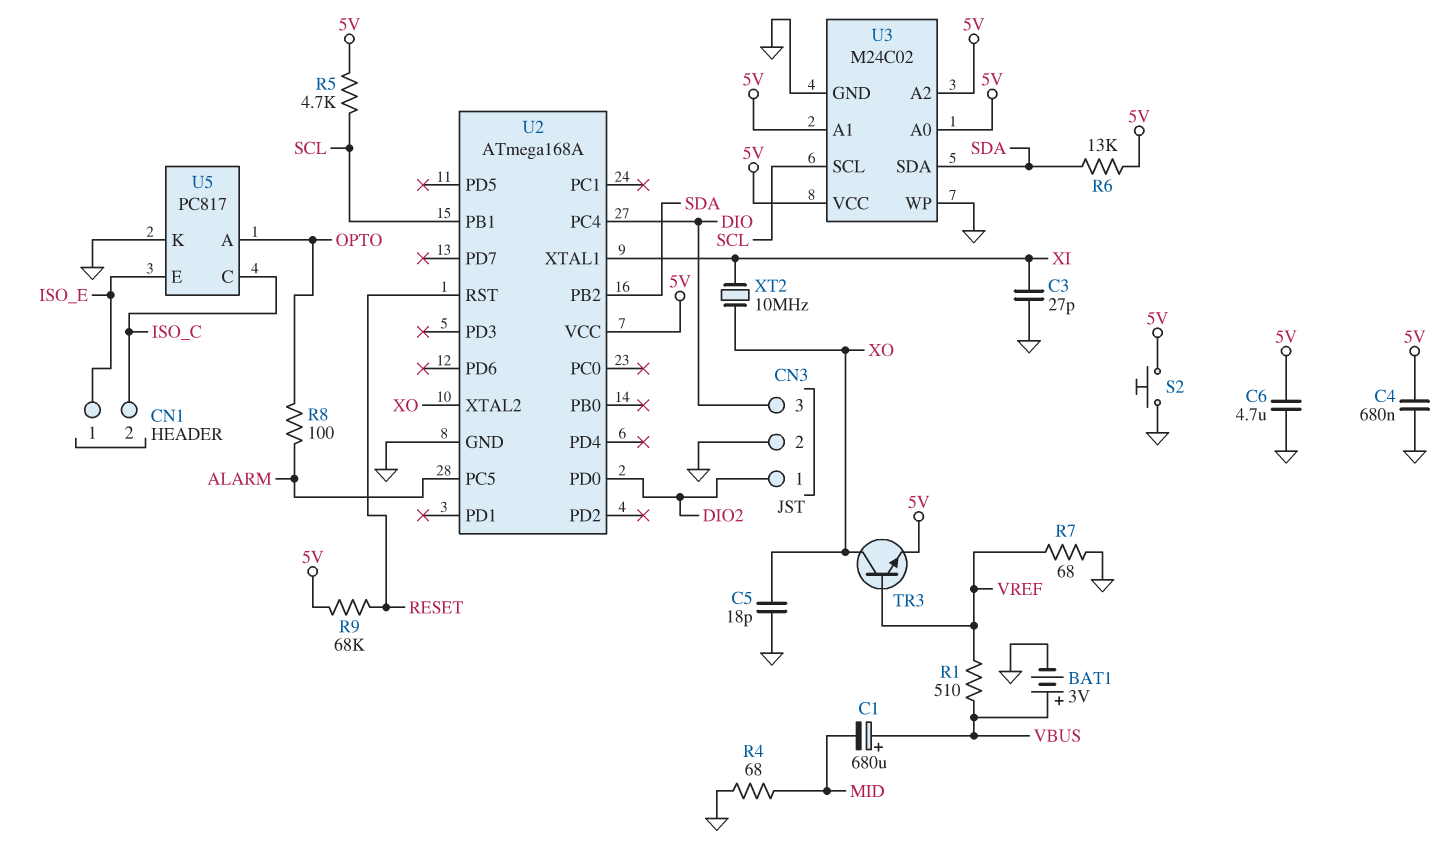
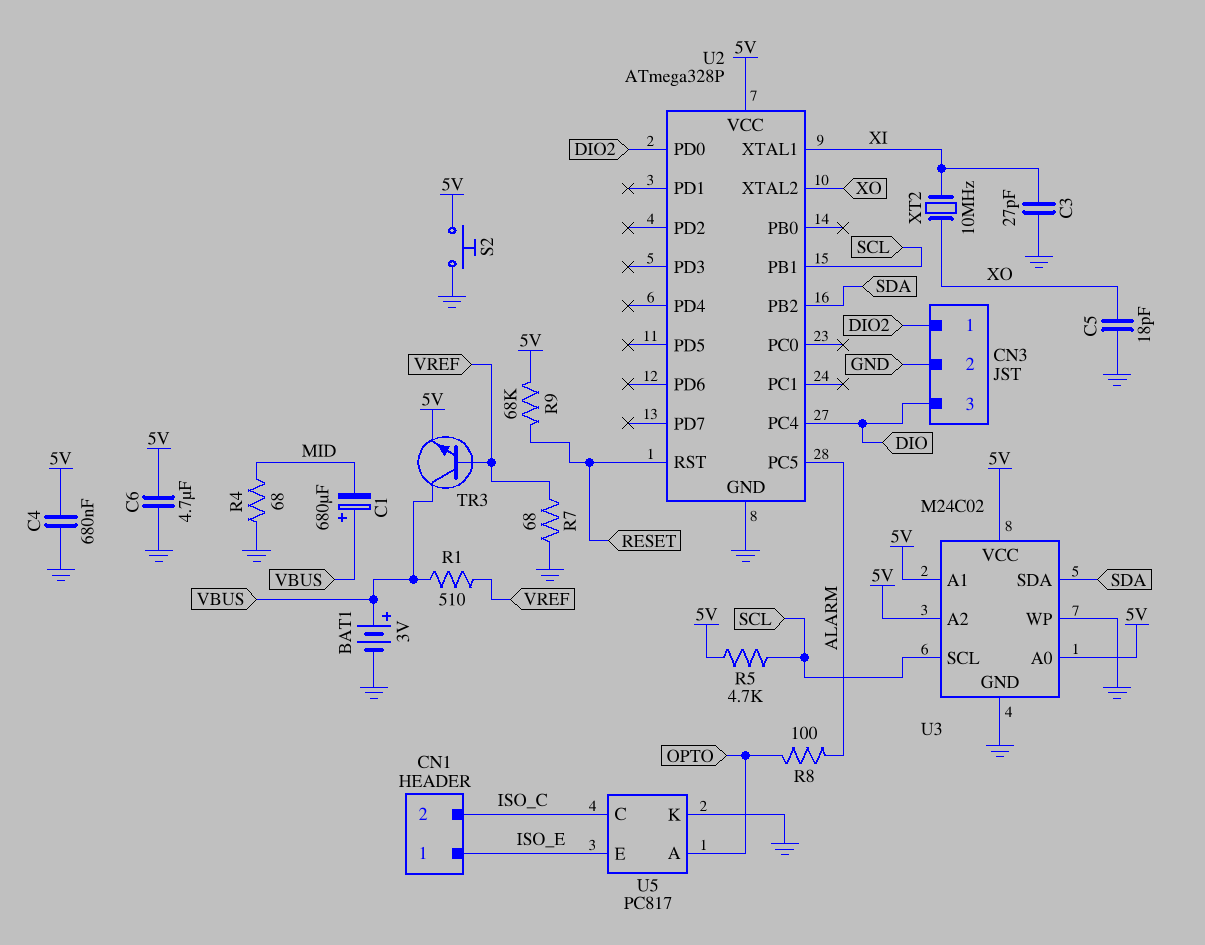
R6: 13k (5V, SDA) -> none
TR3: NPN (B VREF, C XO, E 5V) -> NPN (B VREF, C VBUS, E 5V)
U2: ATmega168A -> ATmega328P

